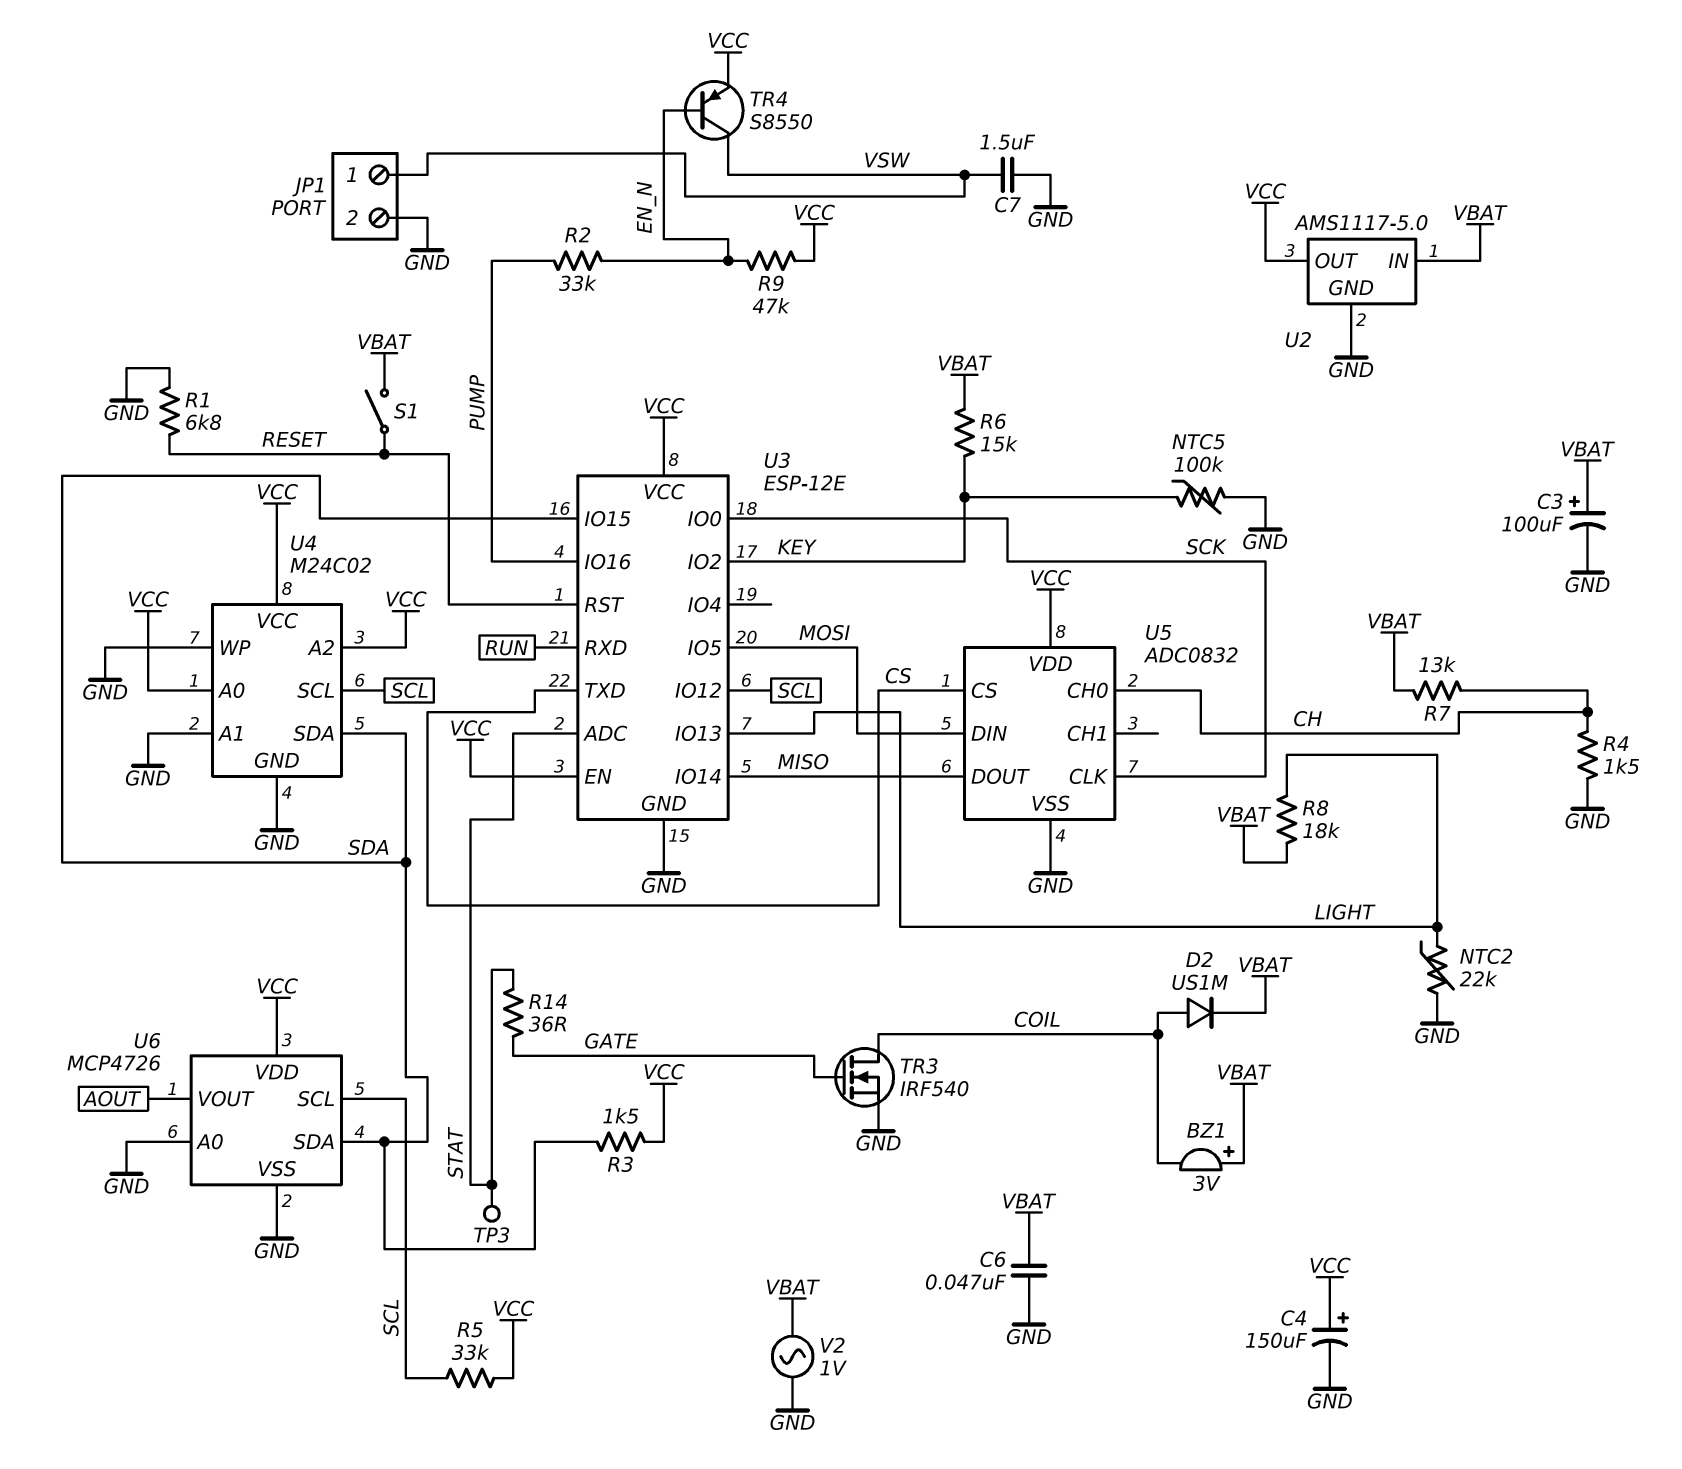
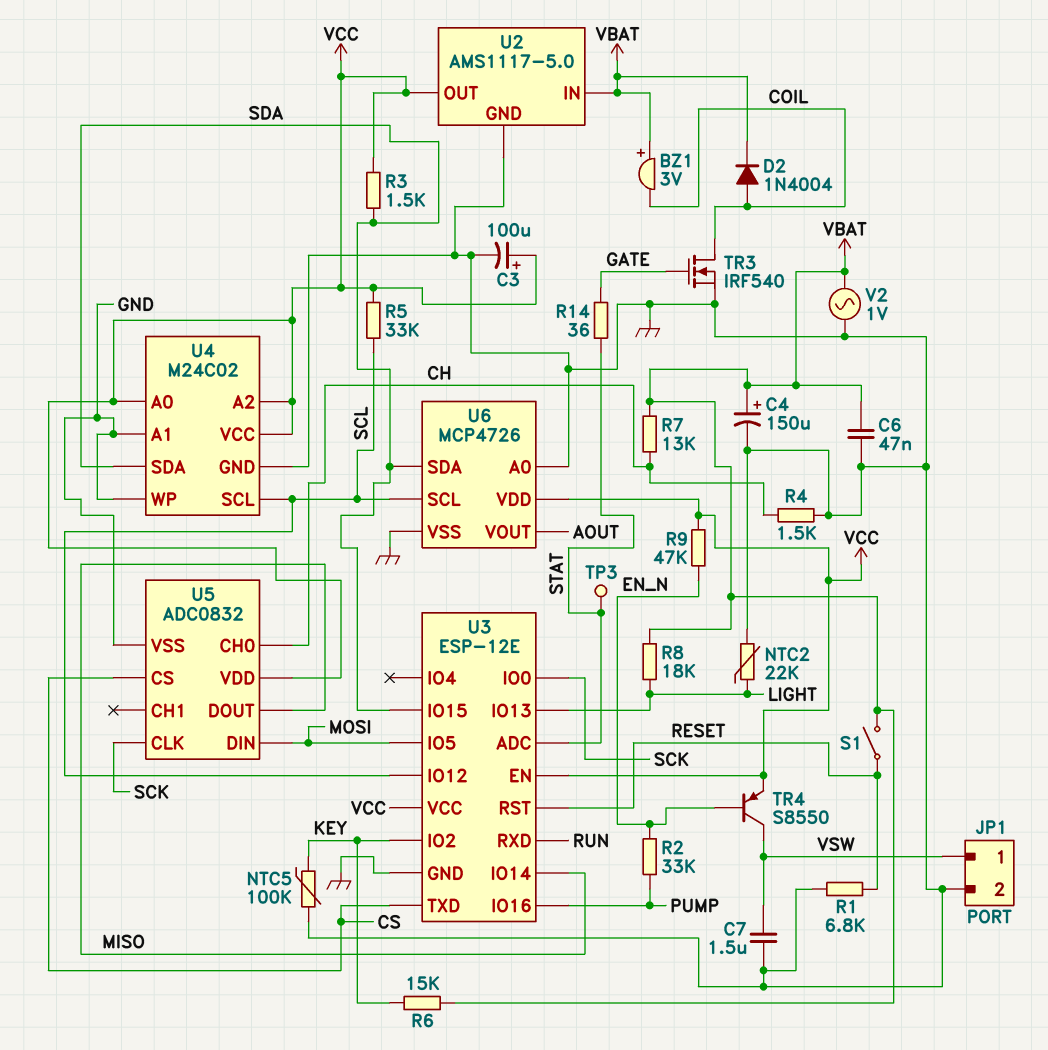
C3: 100uF (plus VBAT, minus GND) -> 100uF (plus VCC, minus GND)
C4: 150uF (plus VCC, minus GND) -> 150uF (plus VBAT, minus GND)
D2: diode US1M (A COIL, K VBAT) -> diode 1N4004 (A COIL, K VBAT)

